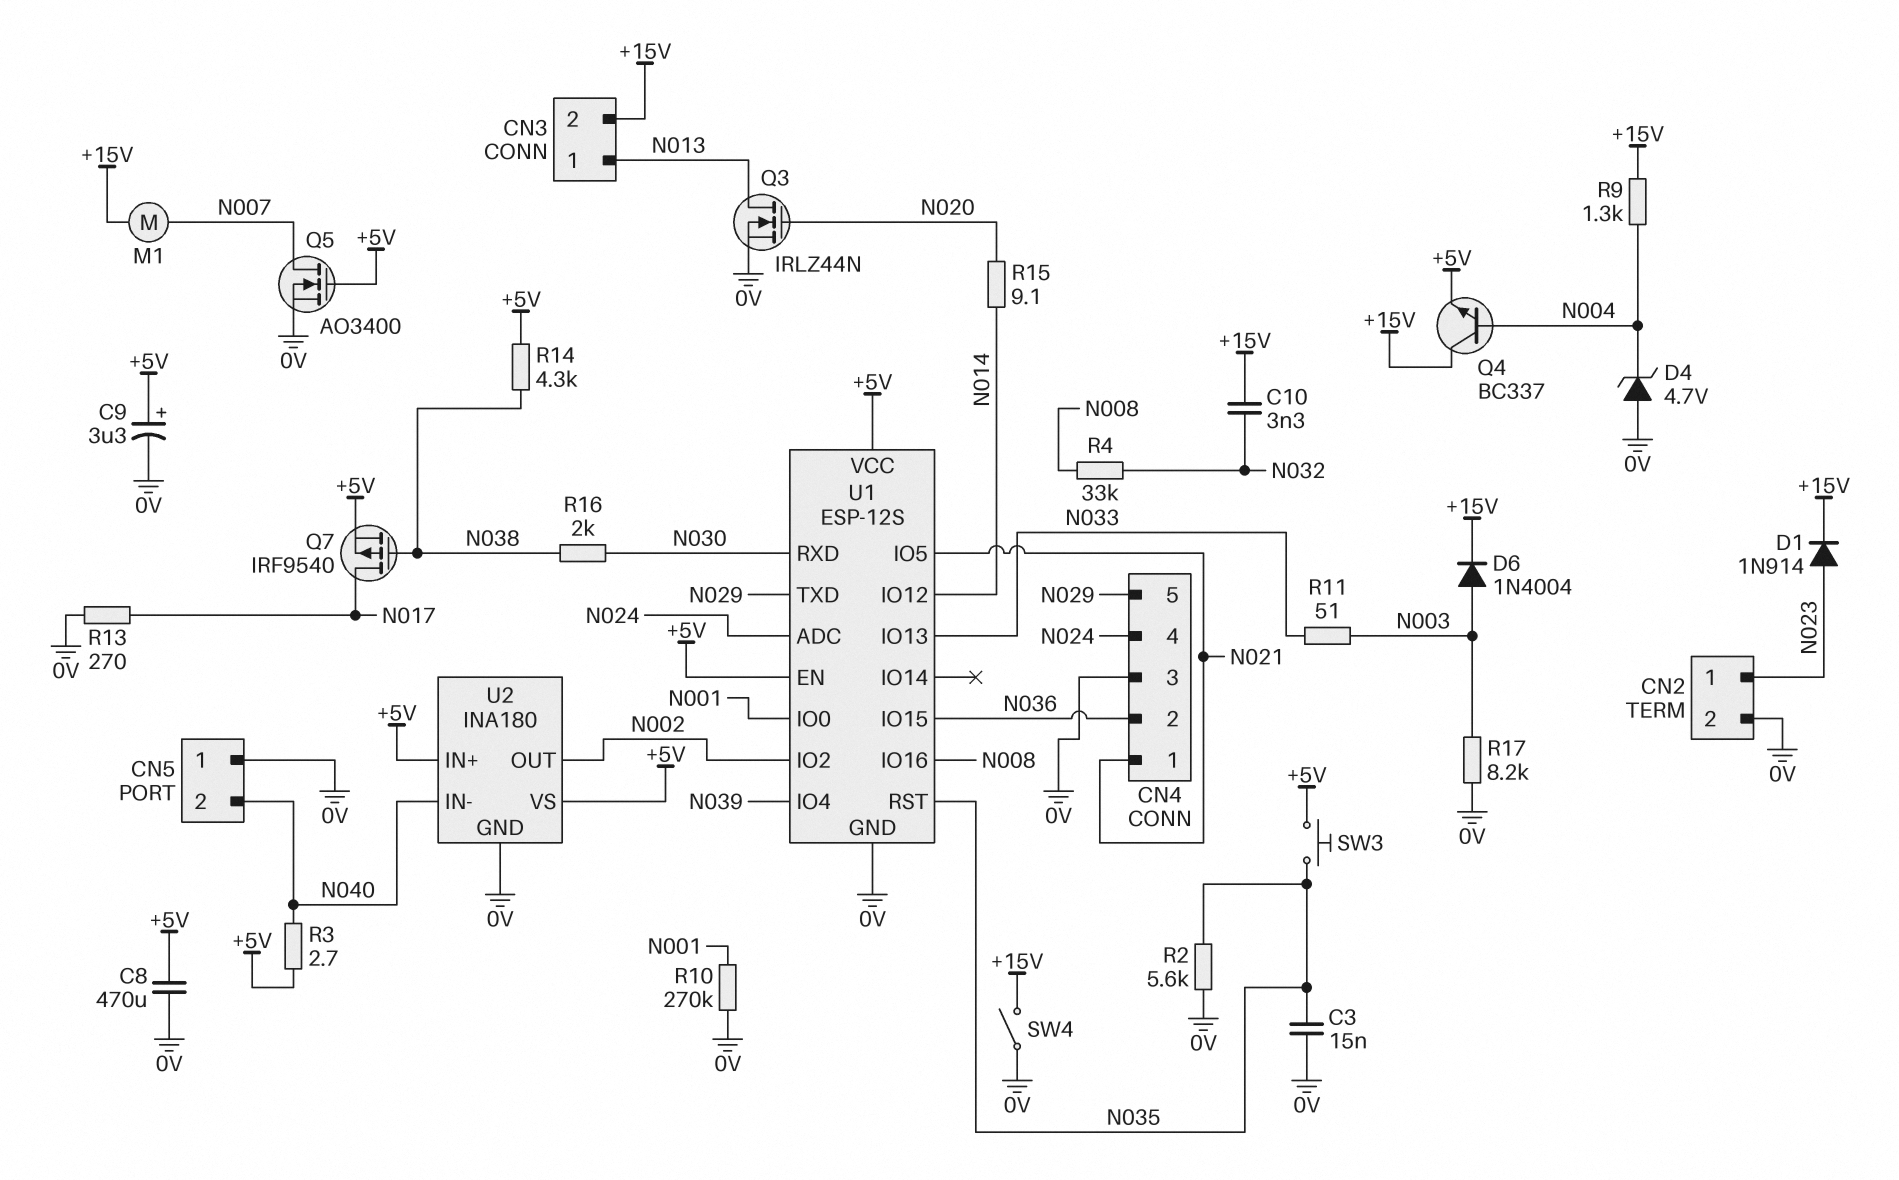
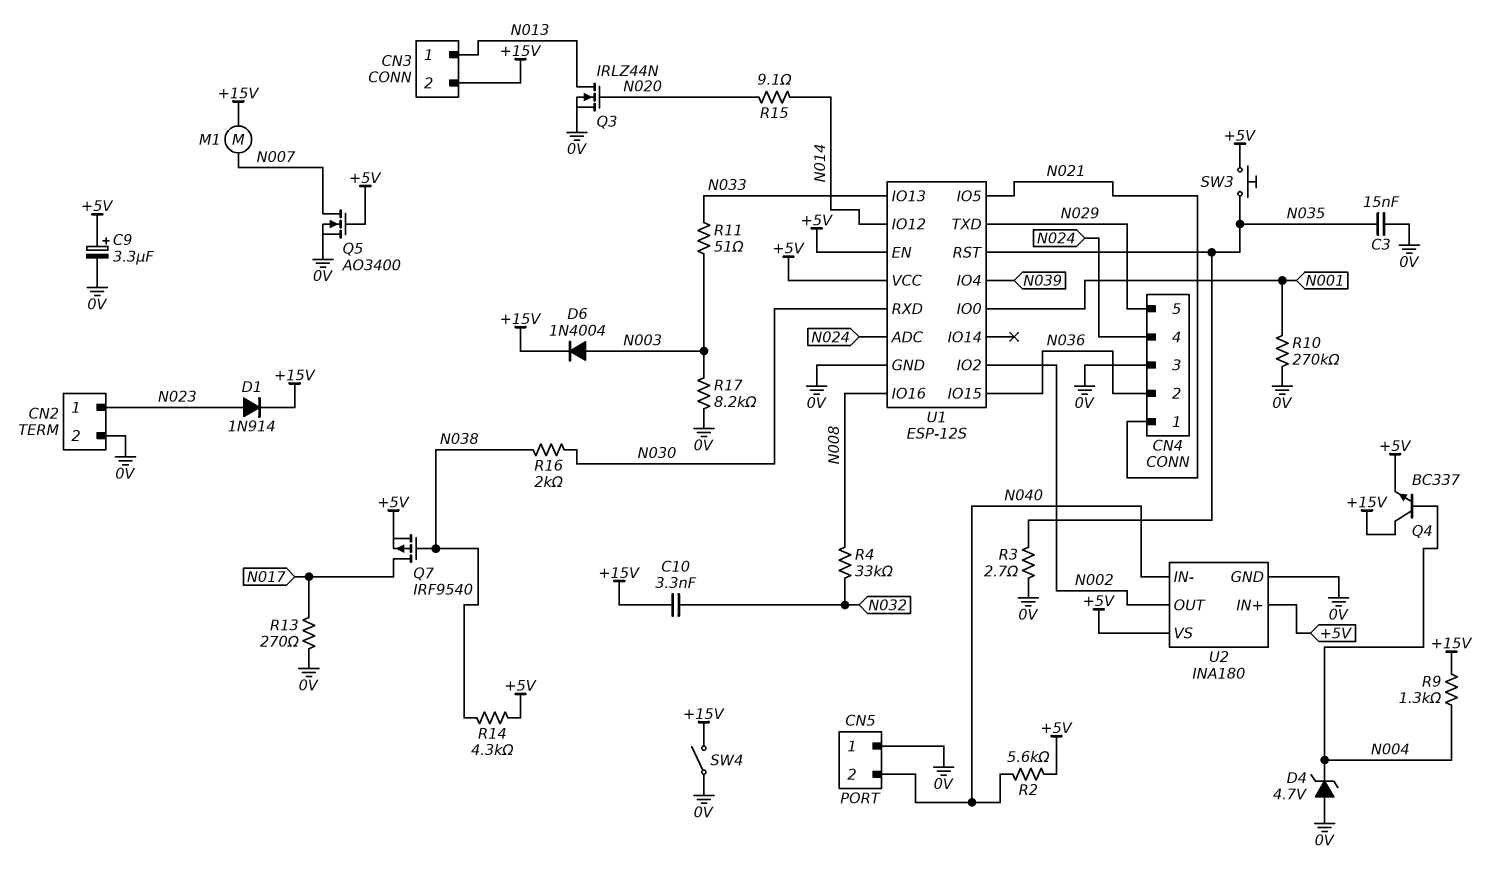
C8: 470uF (+5V, 0V) -> none
R2: 5.6k (0V, N035) -> 5.6k (+5V, N040)
R3: 2.7 (+5V, N040) -> 2.7 (0V, N035)

